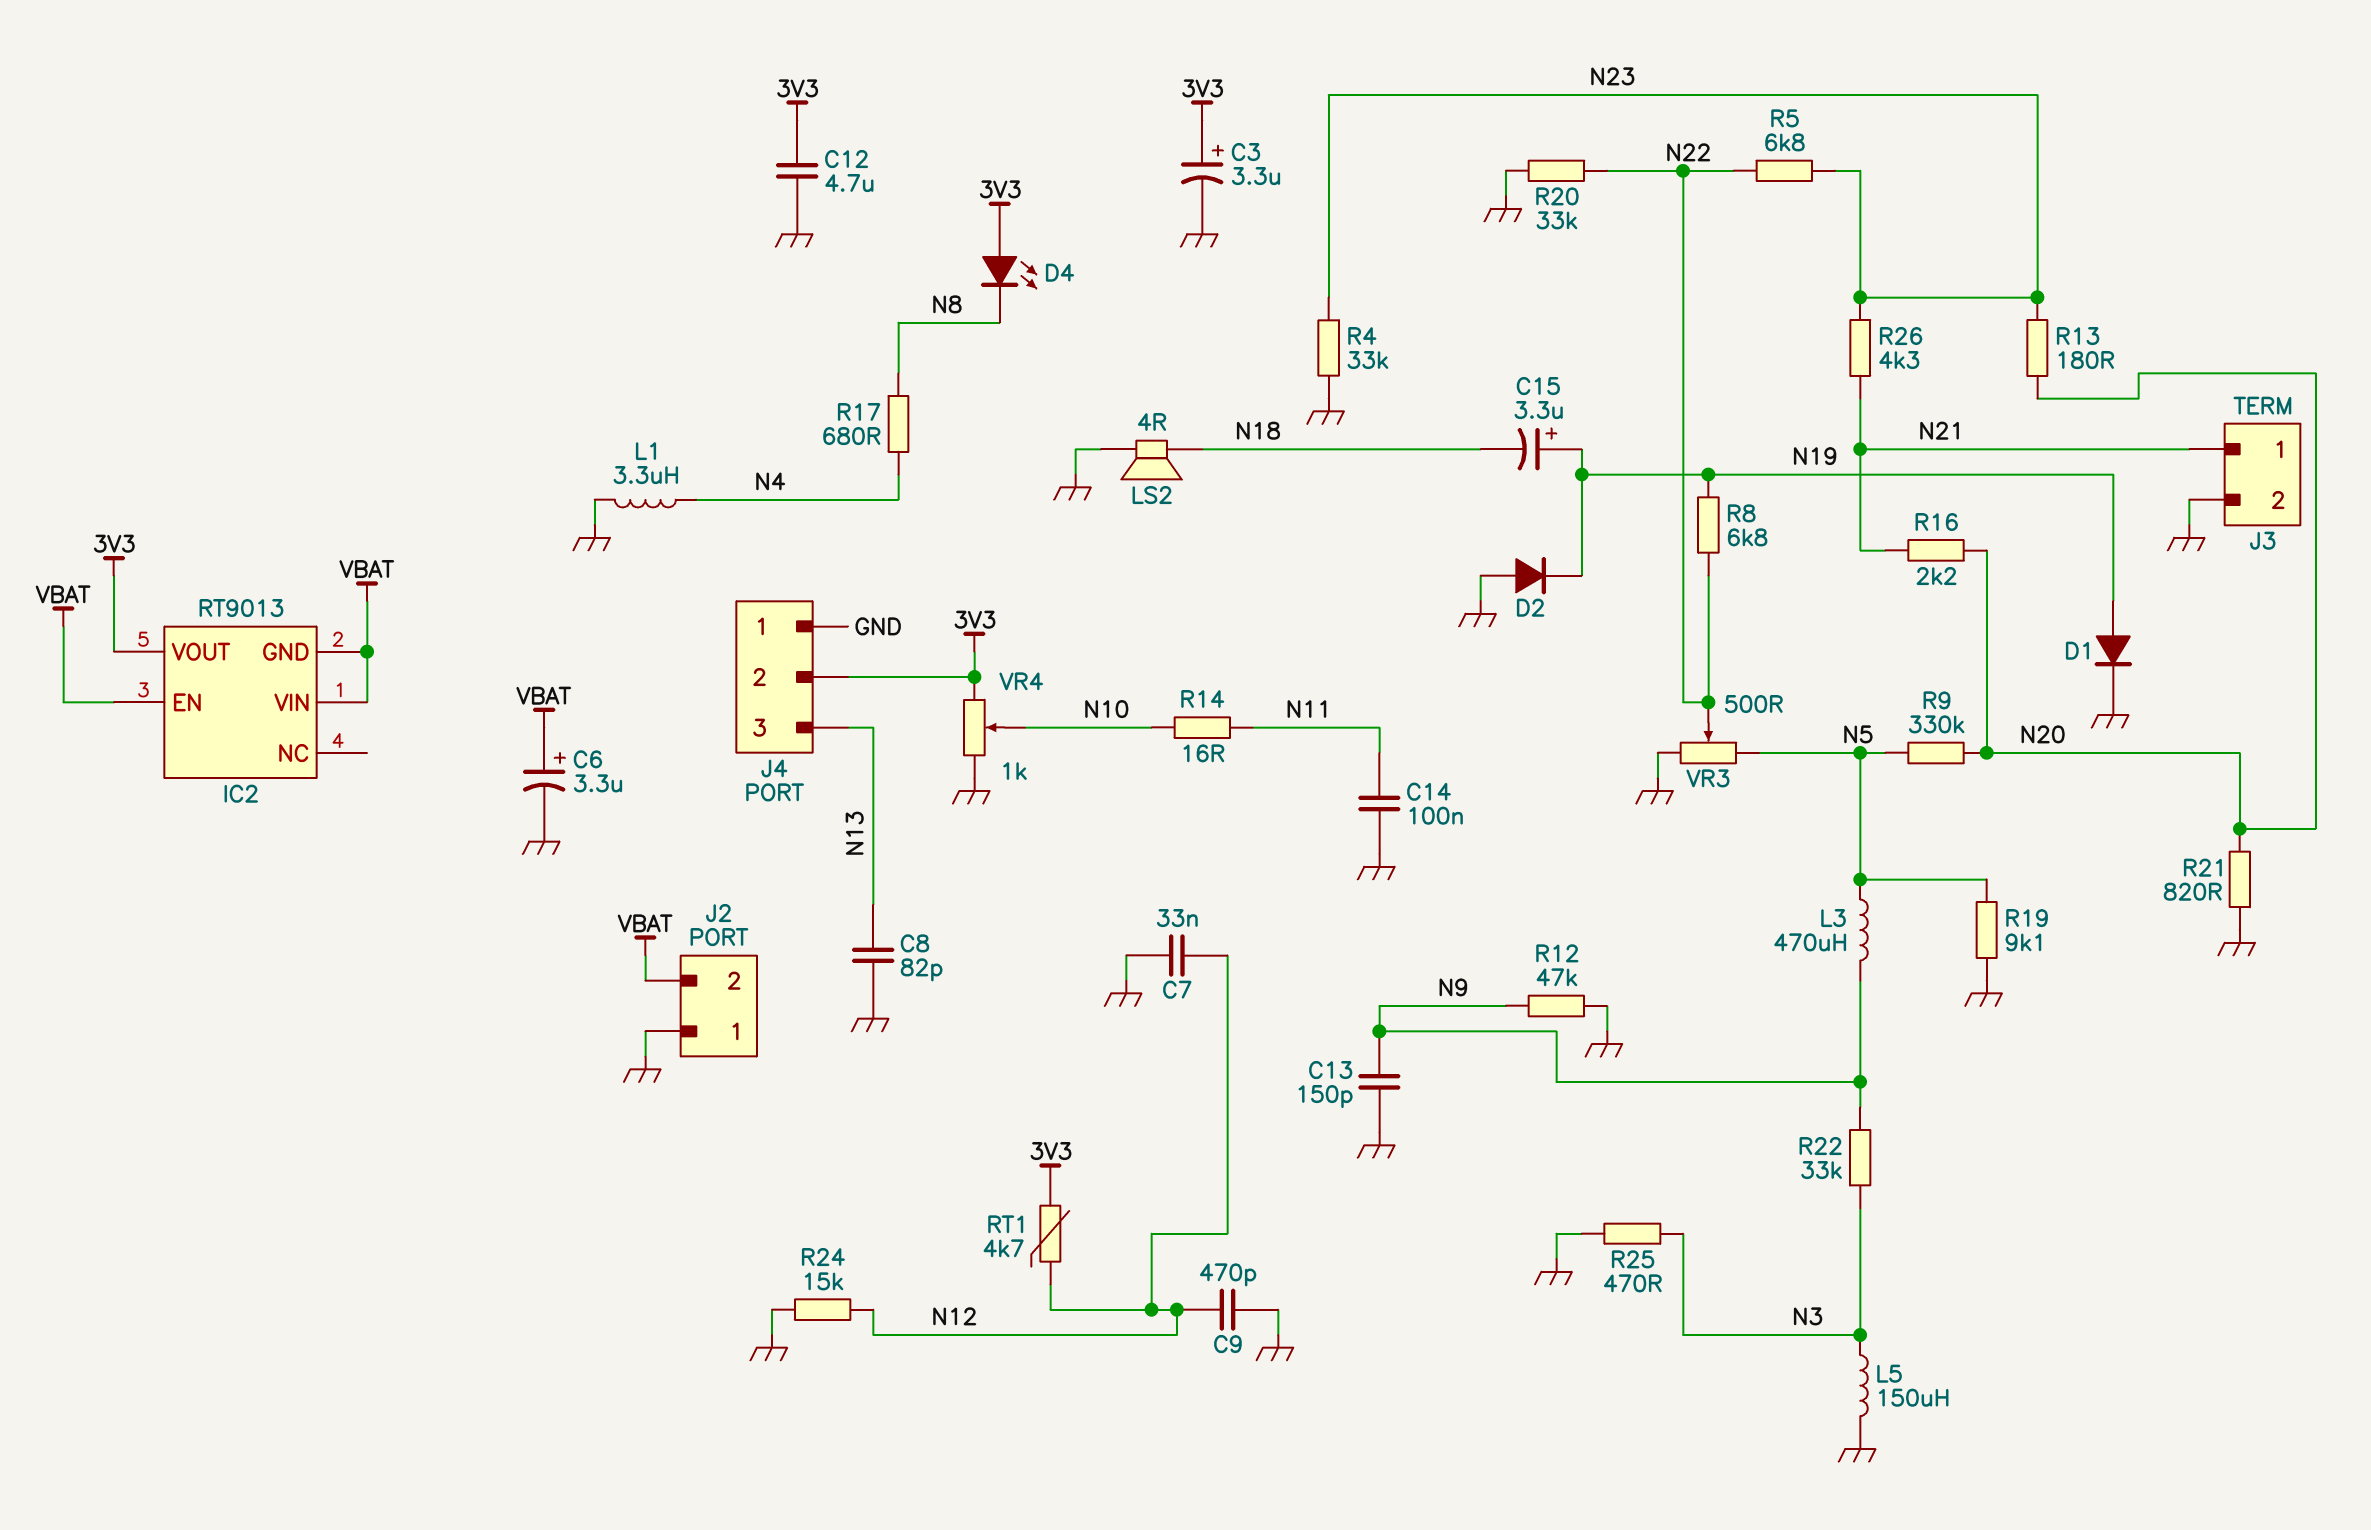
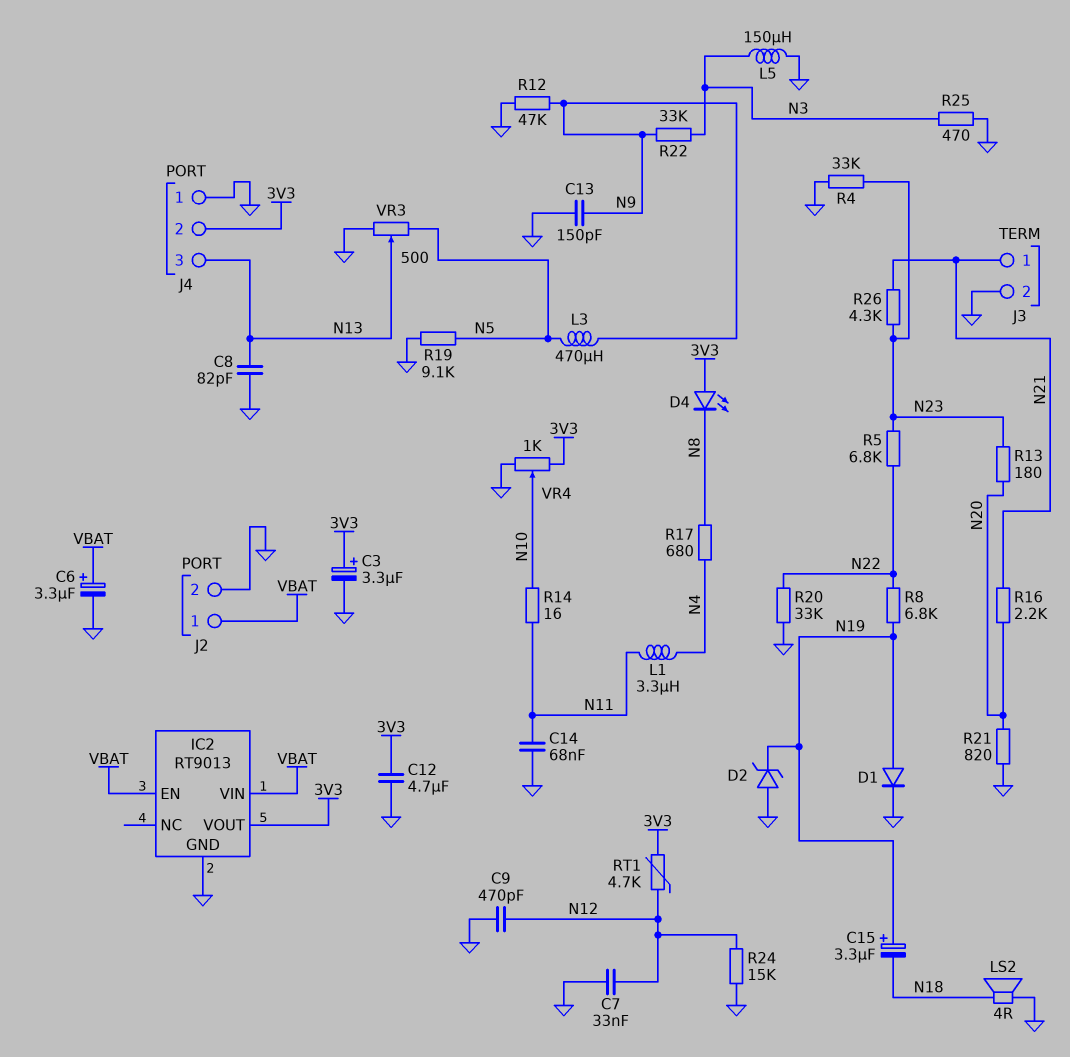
C14: 100nF (GND, N11) -> 68nF (GND, N11)
D2: diode (A GND, K N19) -> zener (A GND, K N19)
IC2 pin GND: VBAT -> GND
J2 pin 1: GND -> VBAT
J2 pin 2: VBAT -> GND
L1: 3.3uH (GND, N4) -> 3.3uH (N4, N11)
R9: 330k (N5, N20) -> none
VR3: 500 (GND, N5, wiper N22) -> 500 (GND, N5, wiper N13)

